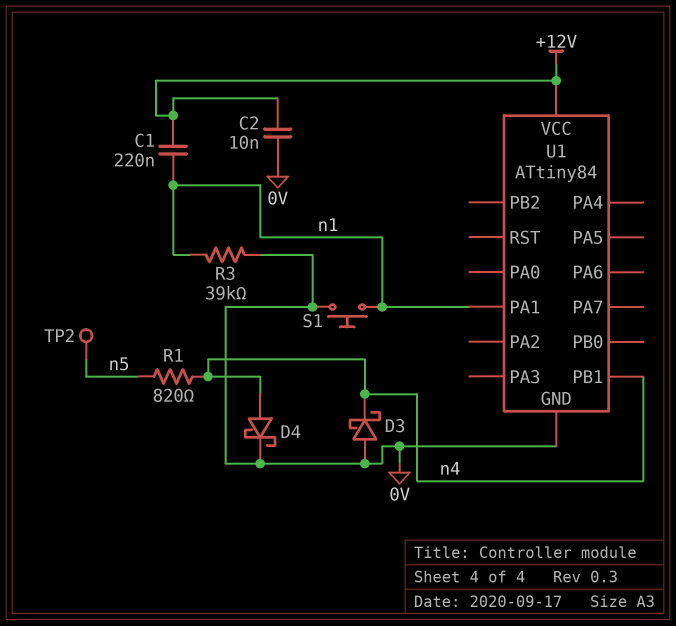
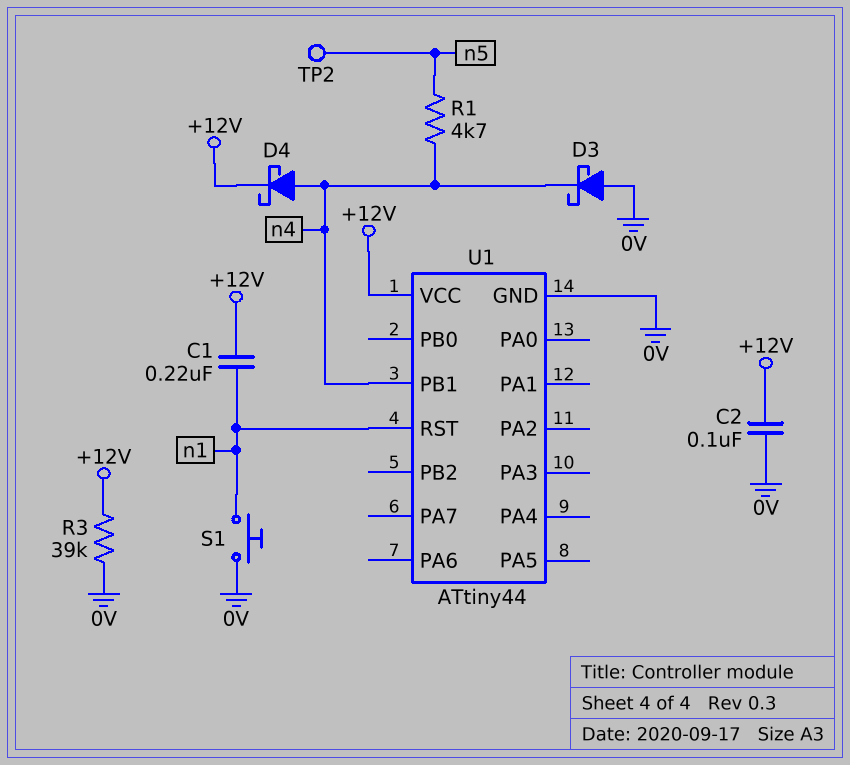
C2: 10nF (+12V, 0V) -> 100nF (+12V, 0V)
D4: schottky (A n4, K 0V) -> schottky (A n4, K +12V)
R1: 820 (n4, n5) -> 4.7k (n4, n5)
R3: 39k (0V, n1) -> 39k (+12V, 0V)
U1: ATtiny84 -> ATtiny44
U1 pin PA1: n1 -> none
U1 pin RST: none -> n1

